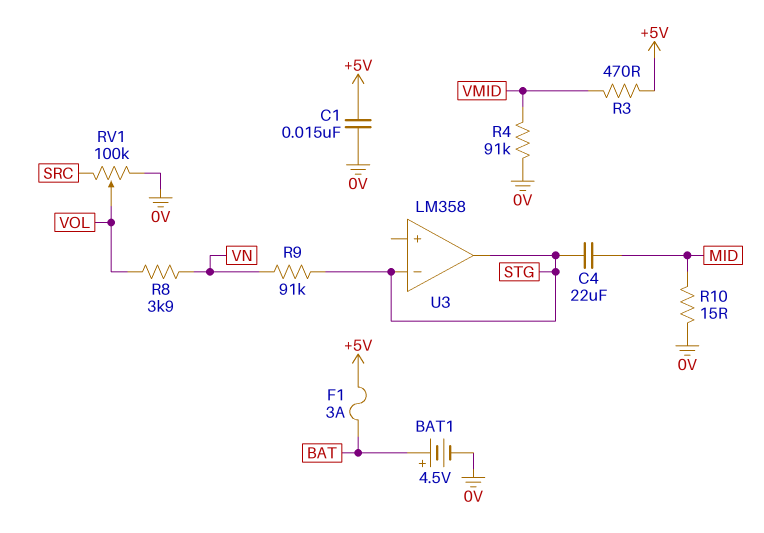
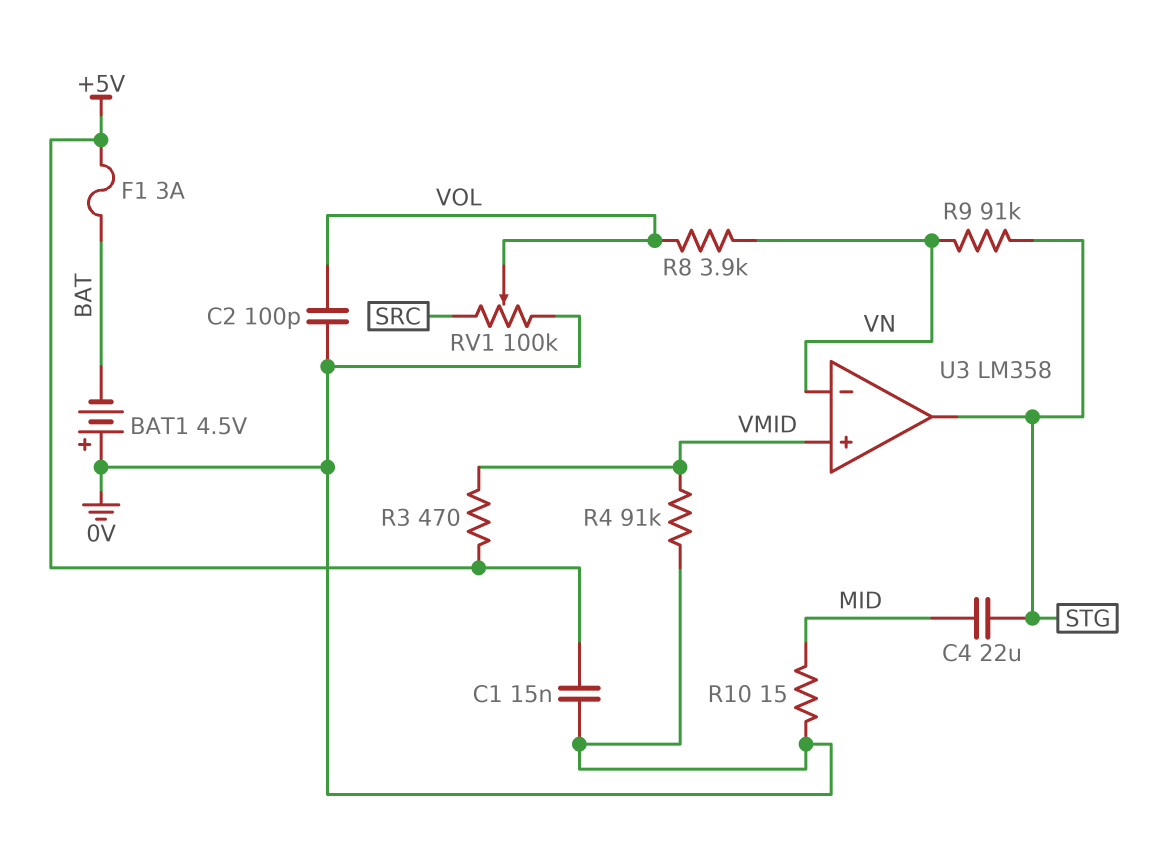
BAT1: 4.5V (plus BAT, minus 0V) -> 4.5V (plus 0V, minus BAT)
C2: none -> 100pF (0V, VOL)
U3 pin in+: none -> VMID
U3 pin in-: STG -> VN

